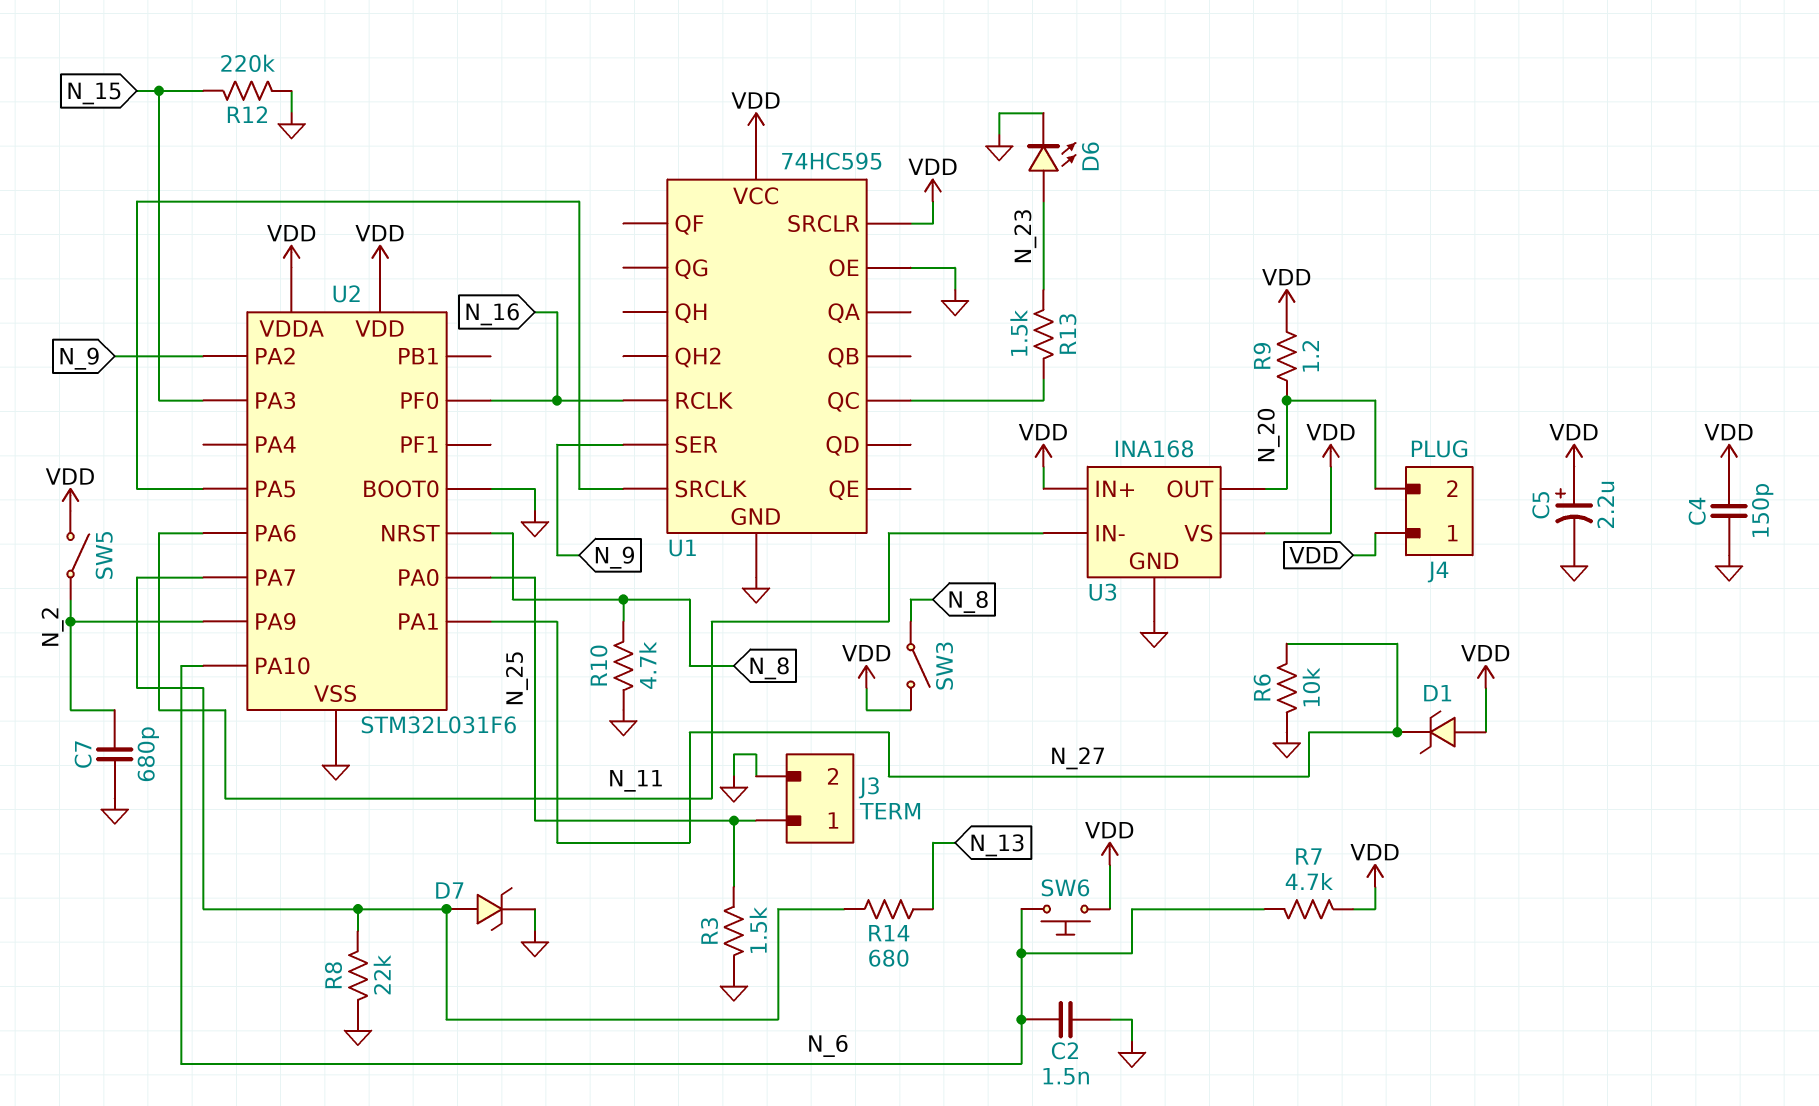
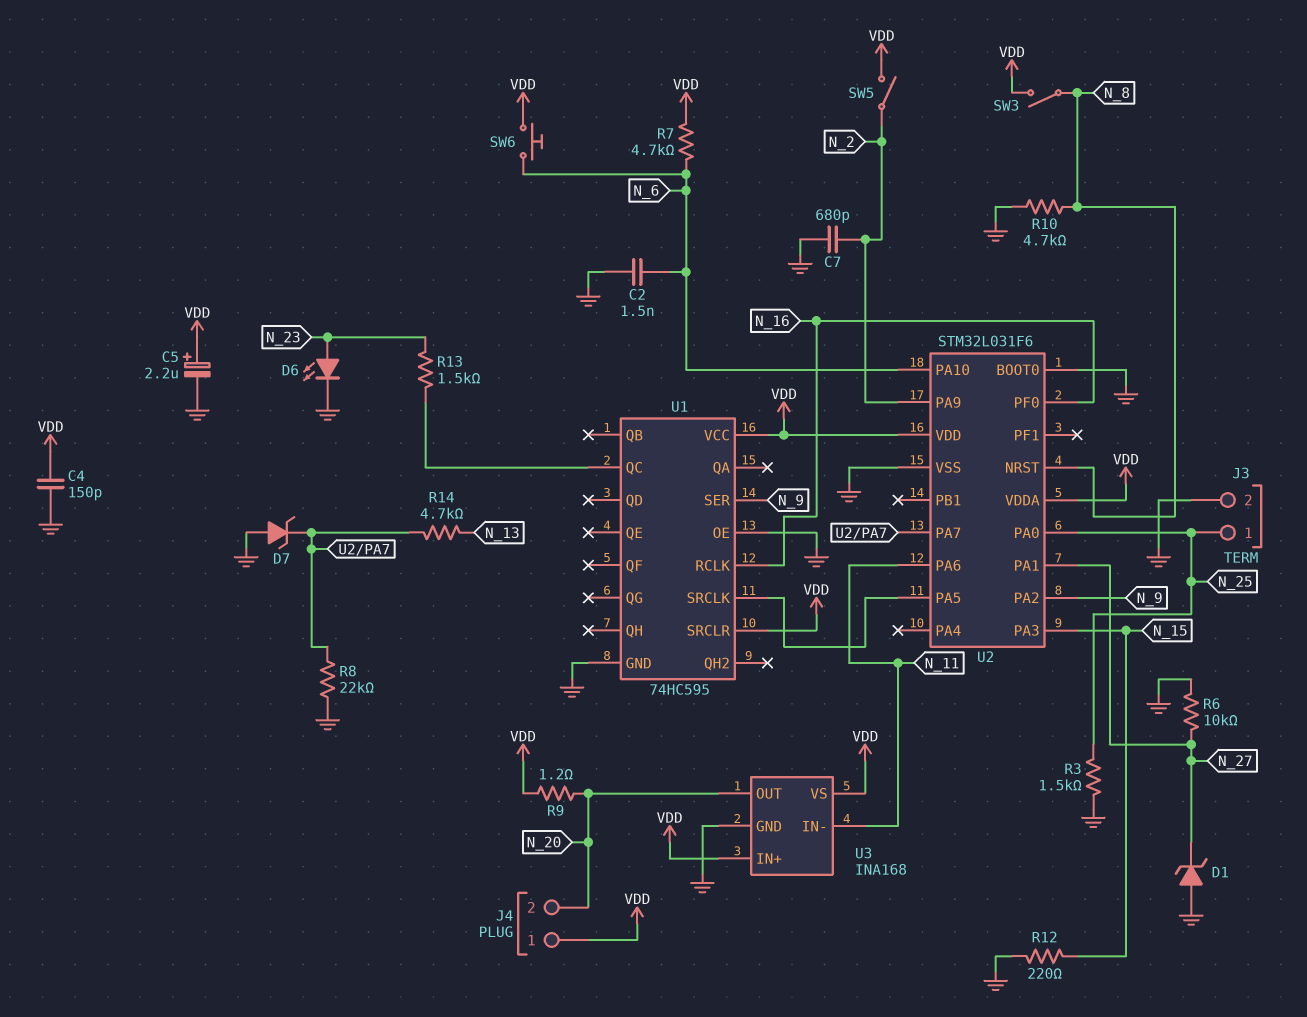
D1: zener (A VDD, K N_27) -> zener (A GND, K N_27)
D7: zener (A U2/PA7, K GND) -> zener (A GND, K U2/PA7)
R12: 220k (GND, N_15) -> 220 (GND, N_15)
R14: 680 (N_13, U2/PA7) -> 4.7k (N_13, U2/PA7)

